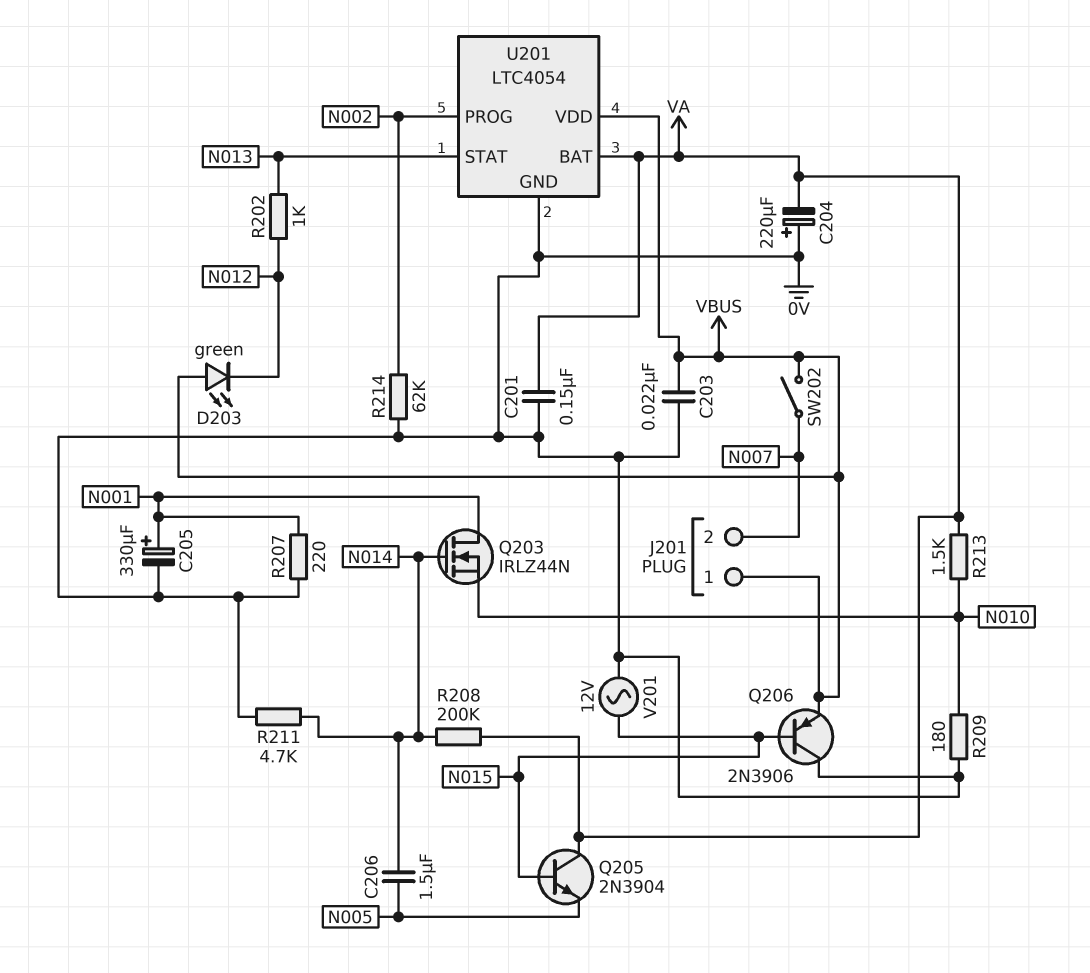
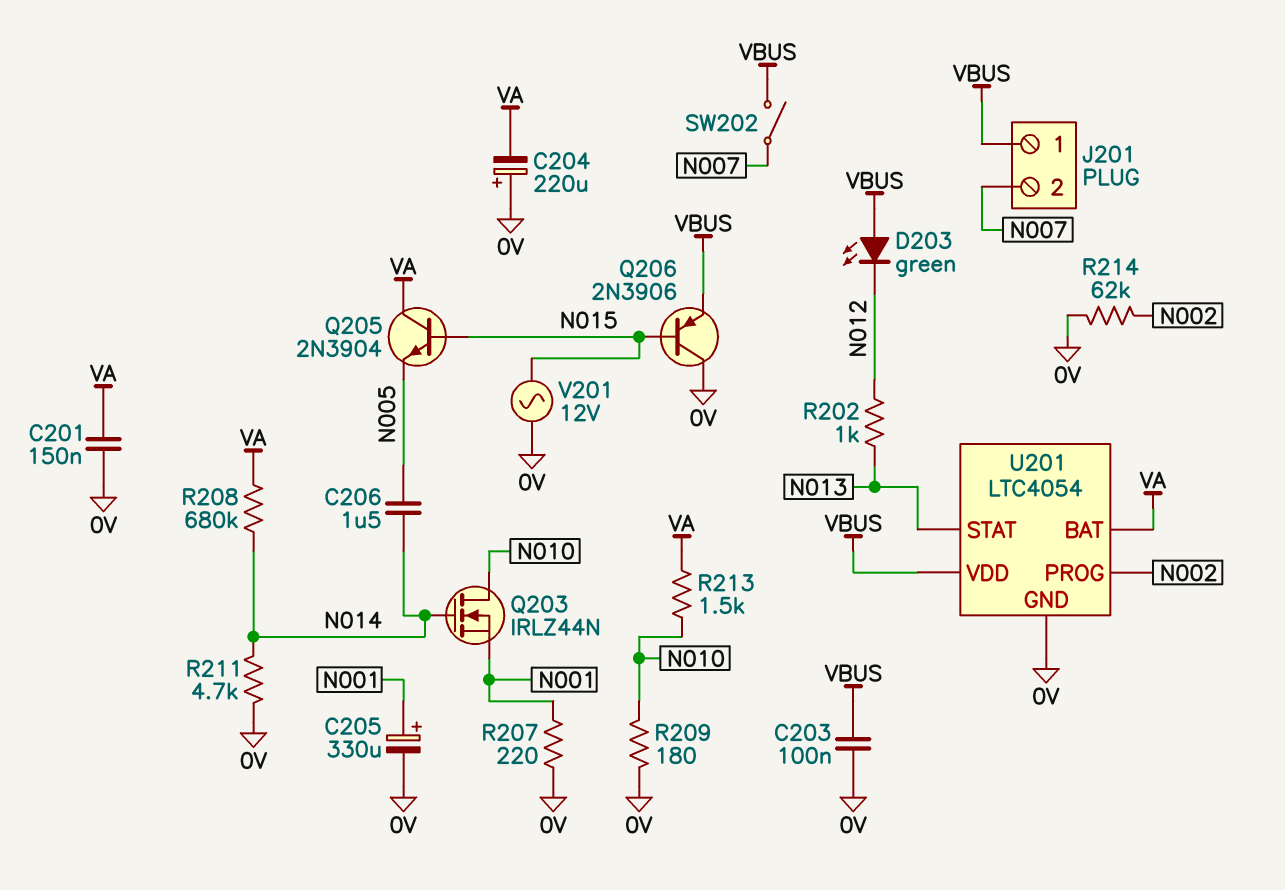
C203: 22nF (0V, VBUS) -> 100nF (0V, VBUS)
Q203: NMOS IRLZ44N (G N014, D N001, S N010) -> NMOS IRLZ44N (G N014, D N010, S N001)
R208: 200k (N014, VA) -> 680k (N014, VA)

